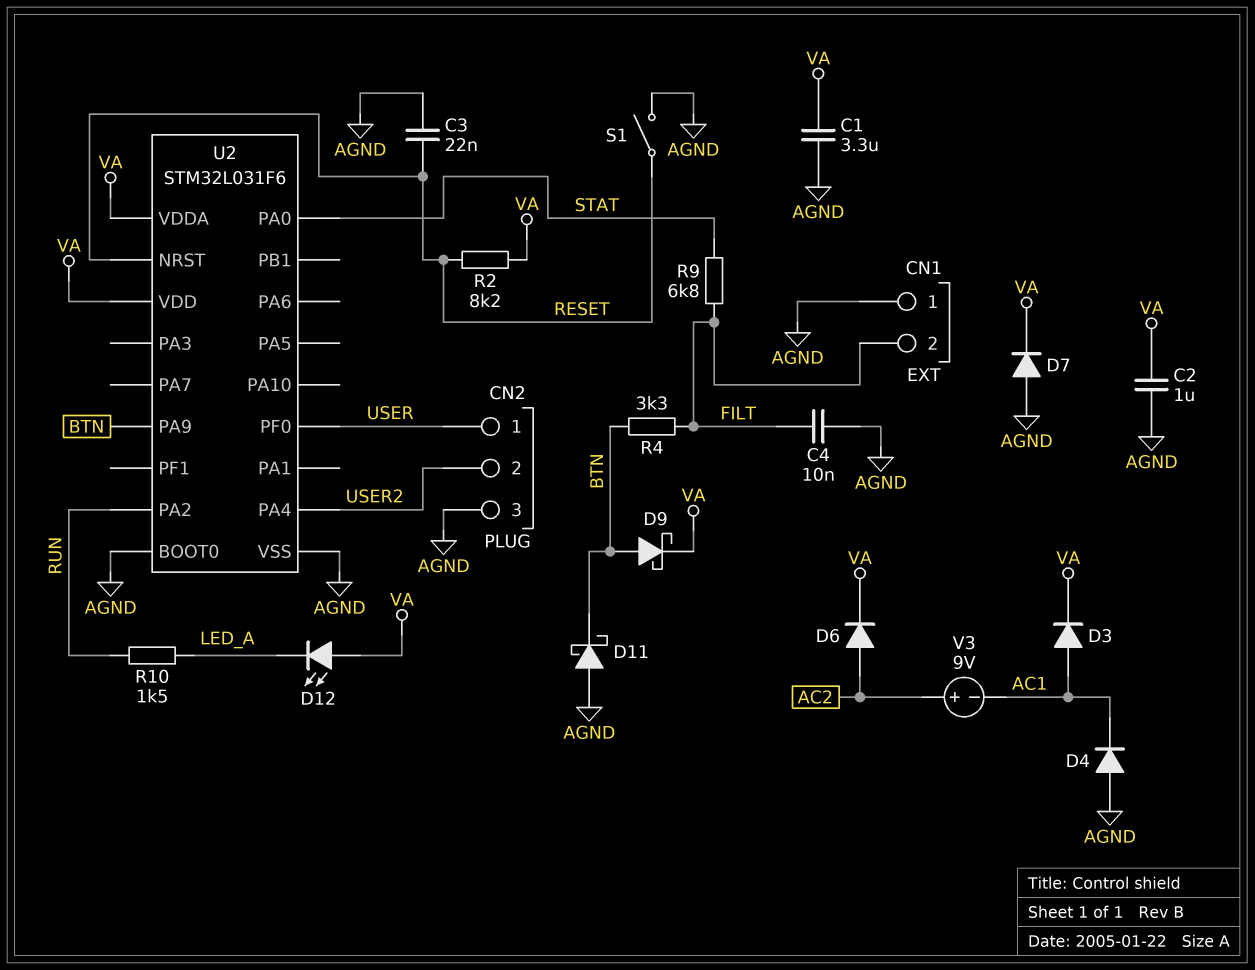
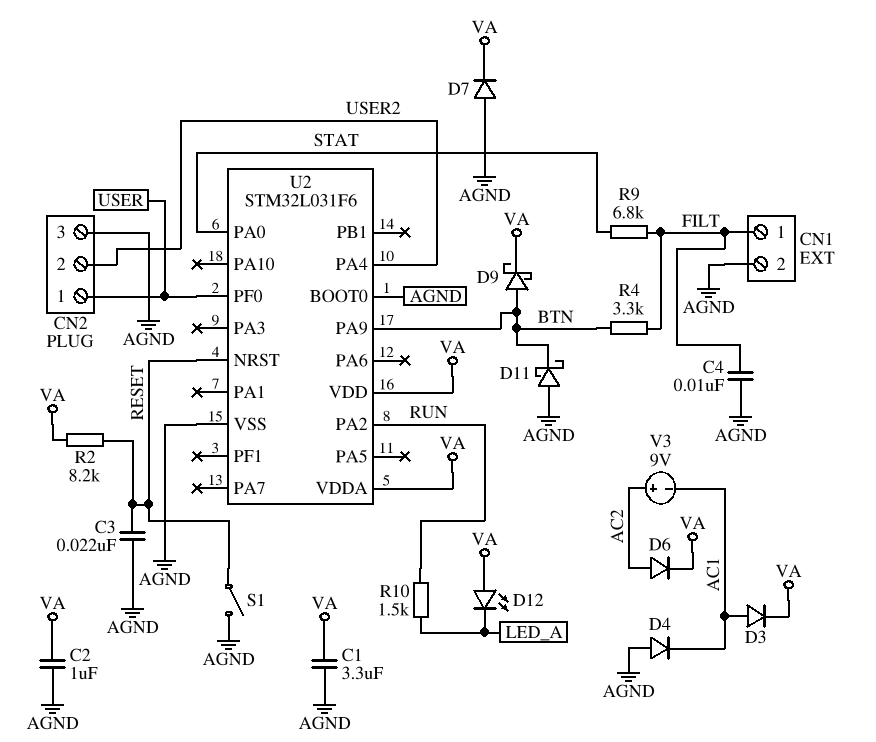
CN1 pin 1: AGND -> FILT
CN1 pin 2: FILT -> AGND

